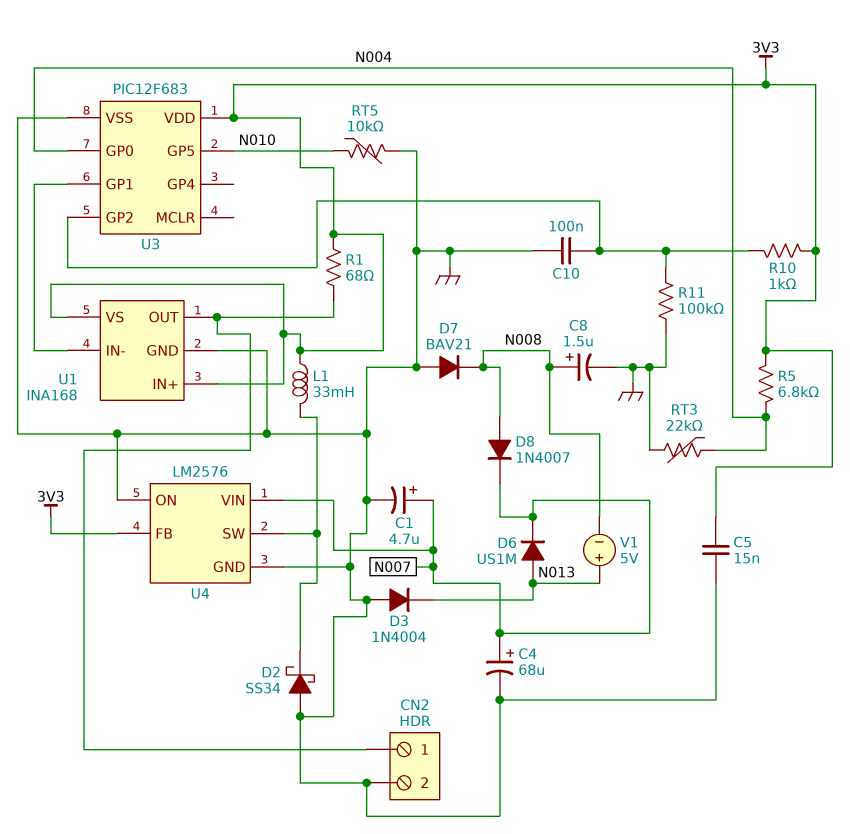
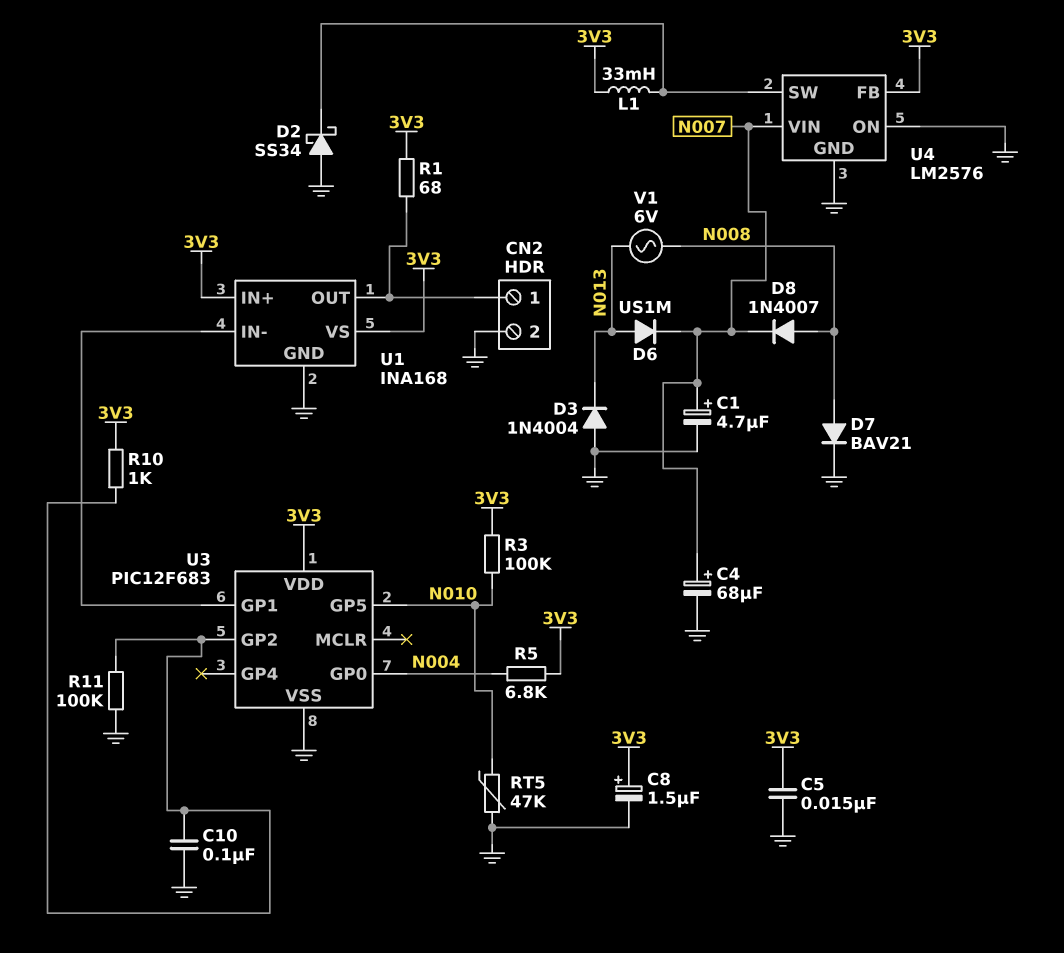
C8: 1.5uF (plus N008, minus GND) -> 1.5uF (plus 3V3, minus GND)
D7: diode BAV21 (A GND, K N008) -> diode BAV21 (A N008, K GND)
R3: none -> 100k (3V3, N010)
RT3: 22k (GND, N004) -> none
RT5: 10k (GND, N010) -> 47k (GND, N010)
V1: 5V (plus N013, minus N008) -> AC 6V (N008, N013)

